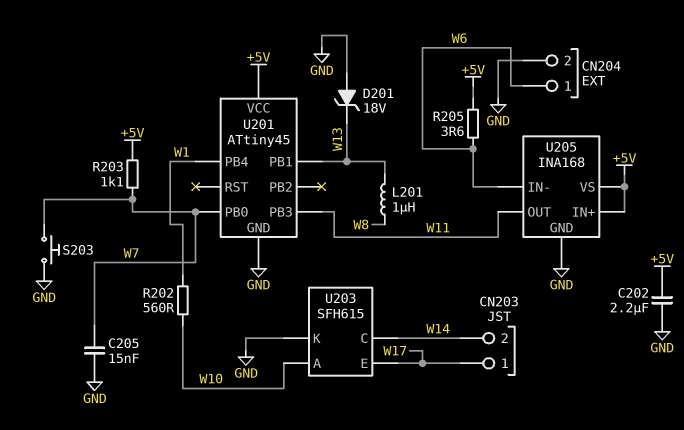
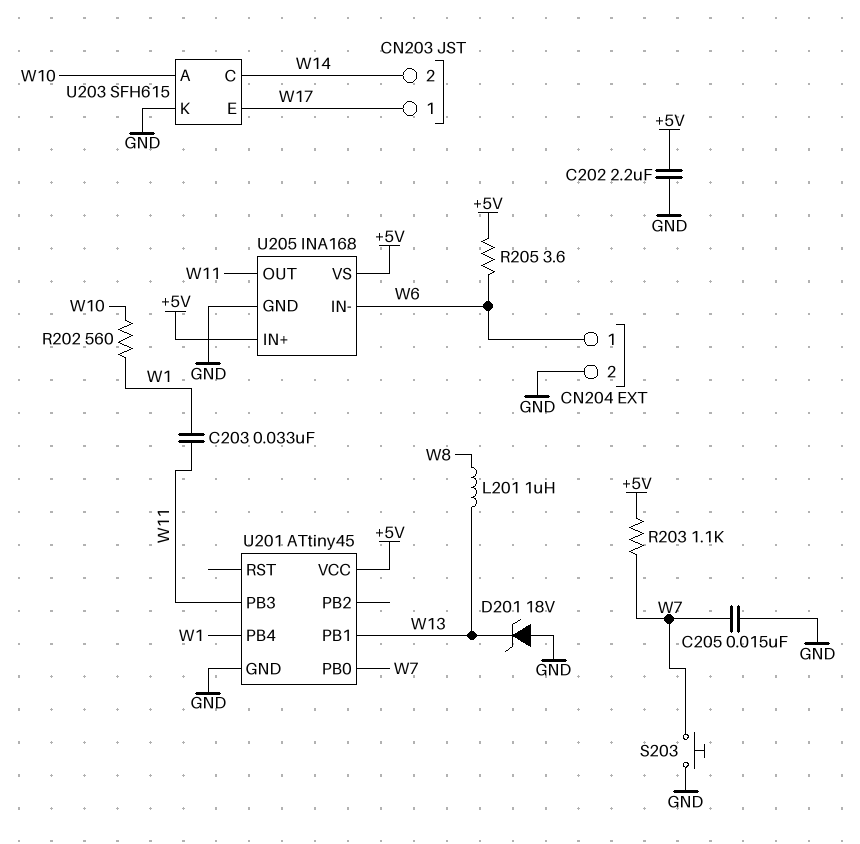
C203: none -> 33nF (W1, W11)

